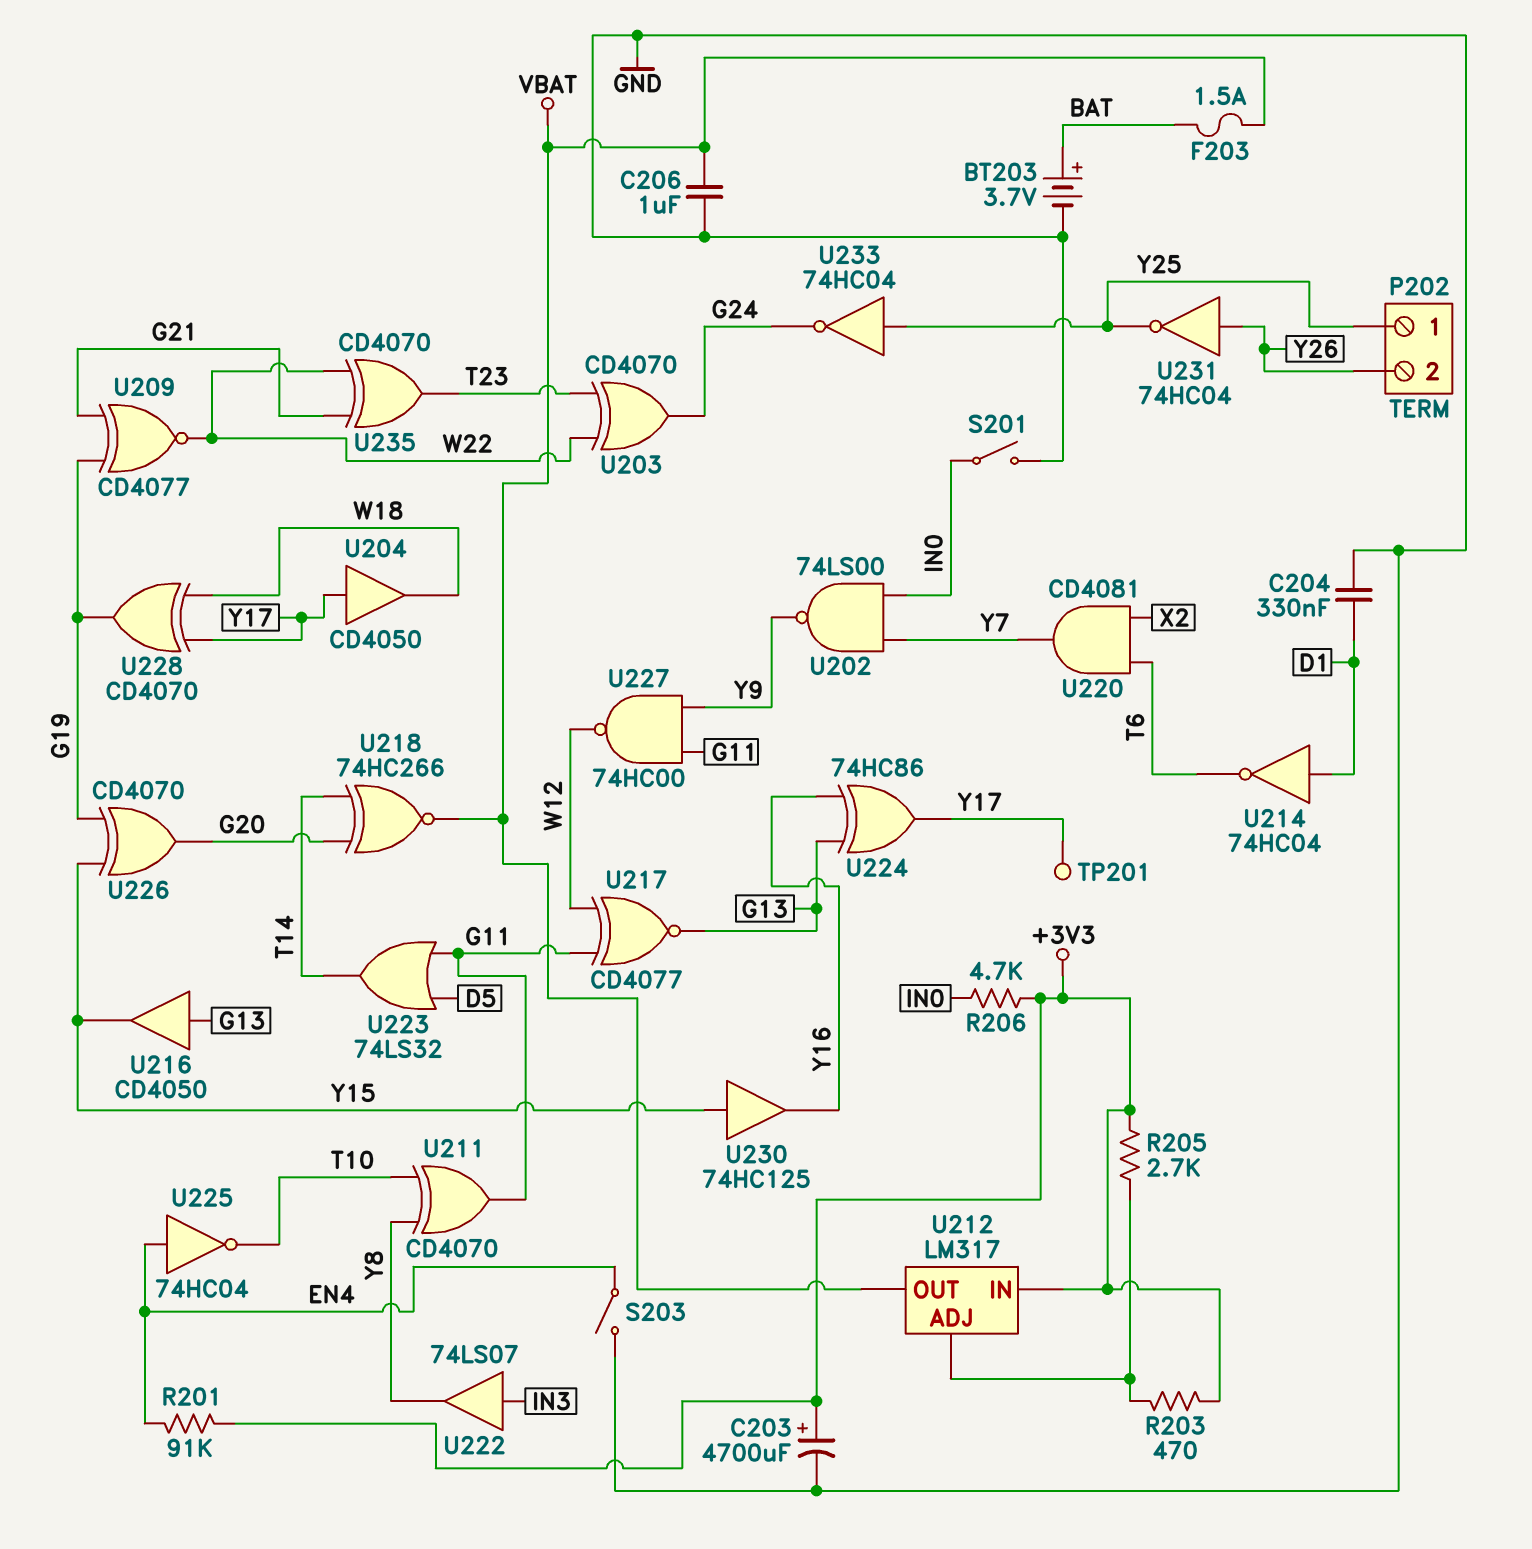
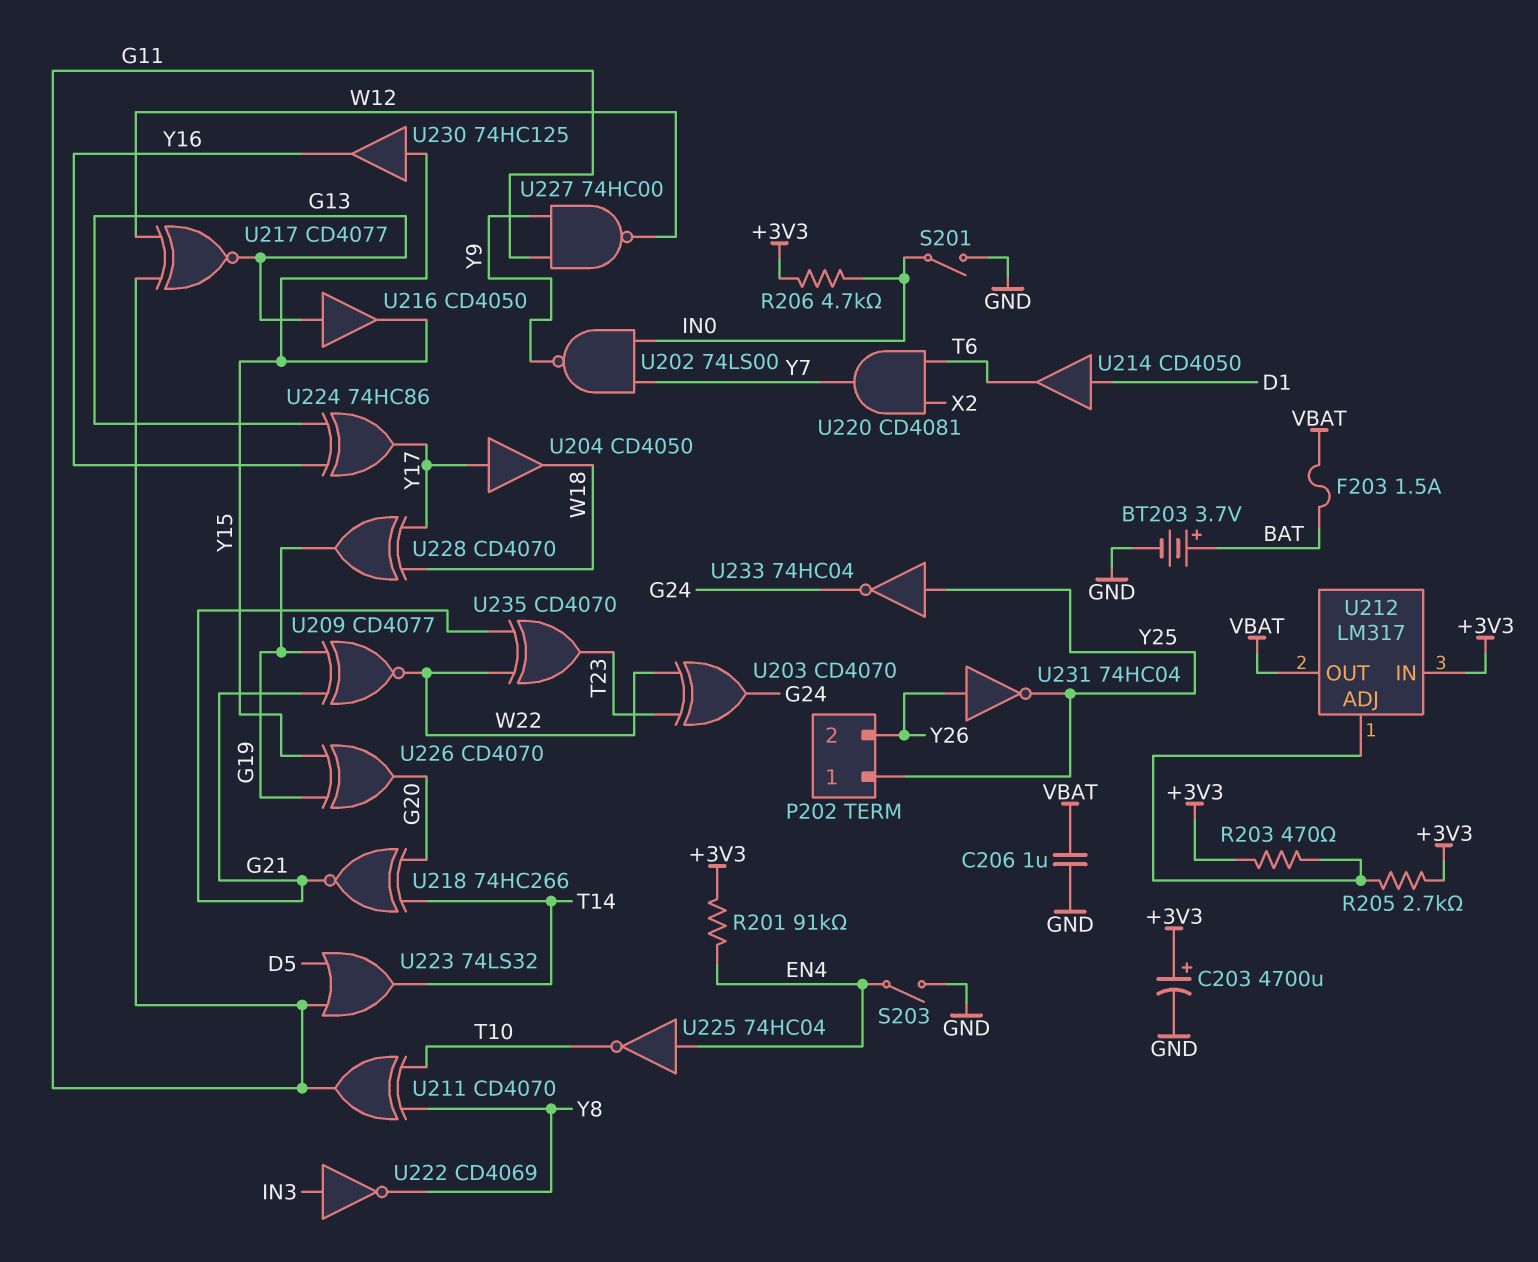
C204: 330nF (D1, GND) -> none
TP201: test point (Y17) -> none
U214: NOT 74HC04 (in D1, out T6) -> buffer CD4050 (in D1, out T6)
U218: XNOR 74HC266 (in G20, in T14, out VBAT) -> XNOR 74HC266 (in G20, in T14, out G21)
U222: buffer 74LS07 (in IN3, out Y8) -> NOT CD4069 (in IN3, out Y8)

